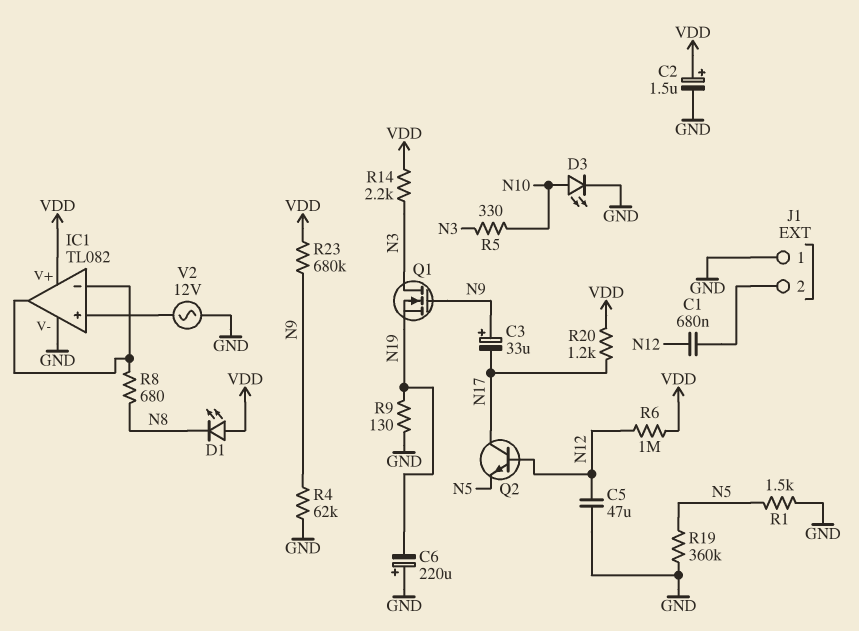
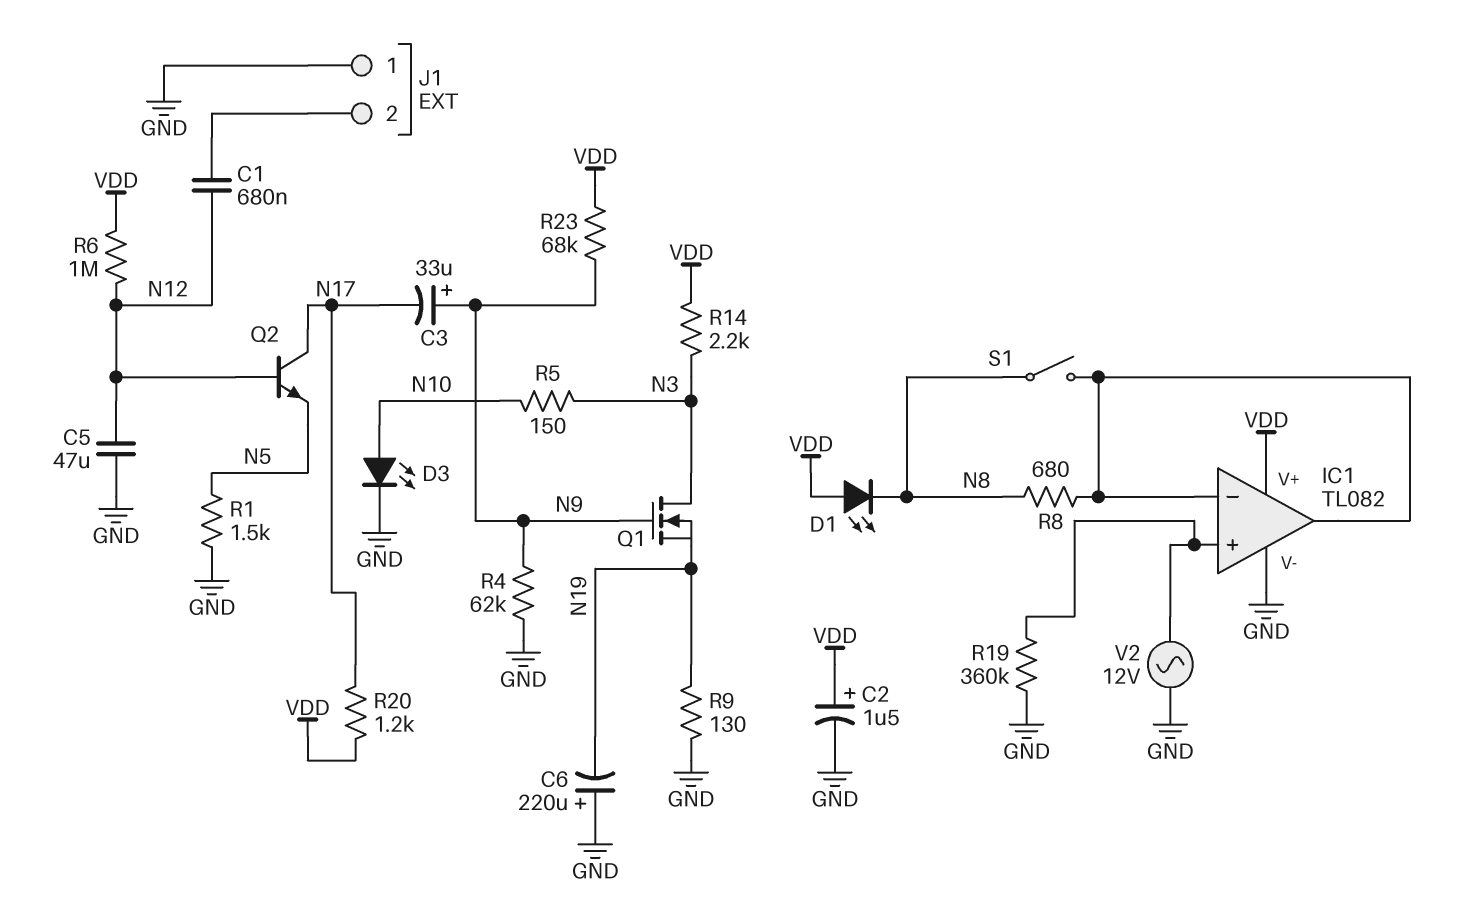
R5: 330 (N3, N10) -> 150 (N3, N10)
R19: 360k (GND, N5) -> 360k (GND, IC1/in+)
R23: 680k (N9, VDD) -> 68k (N9, VDD)
S1: none -> switch (IC1/in-, N8)

